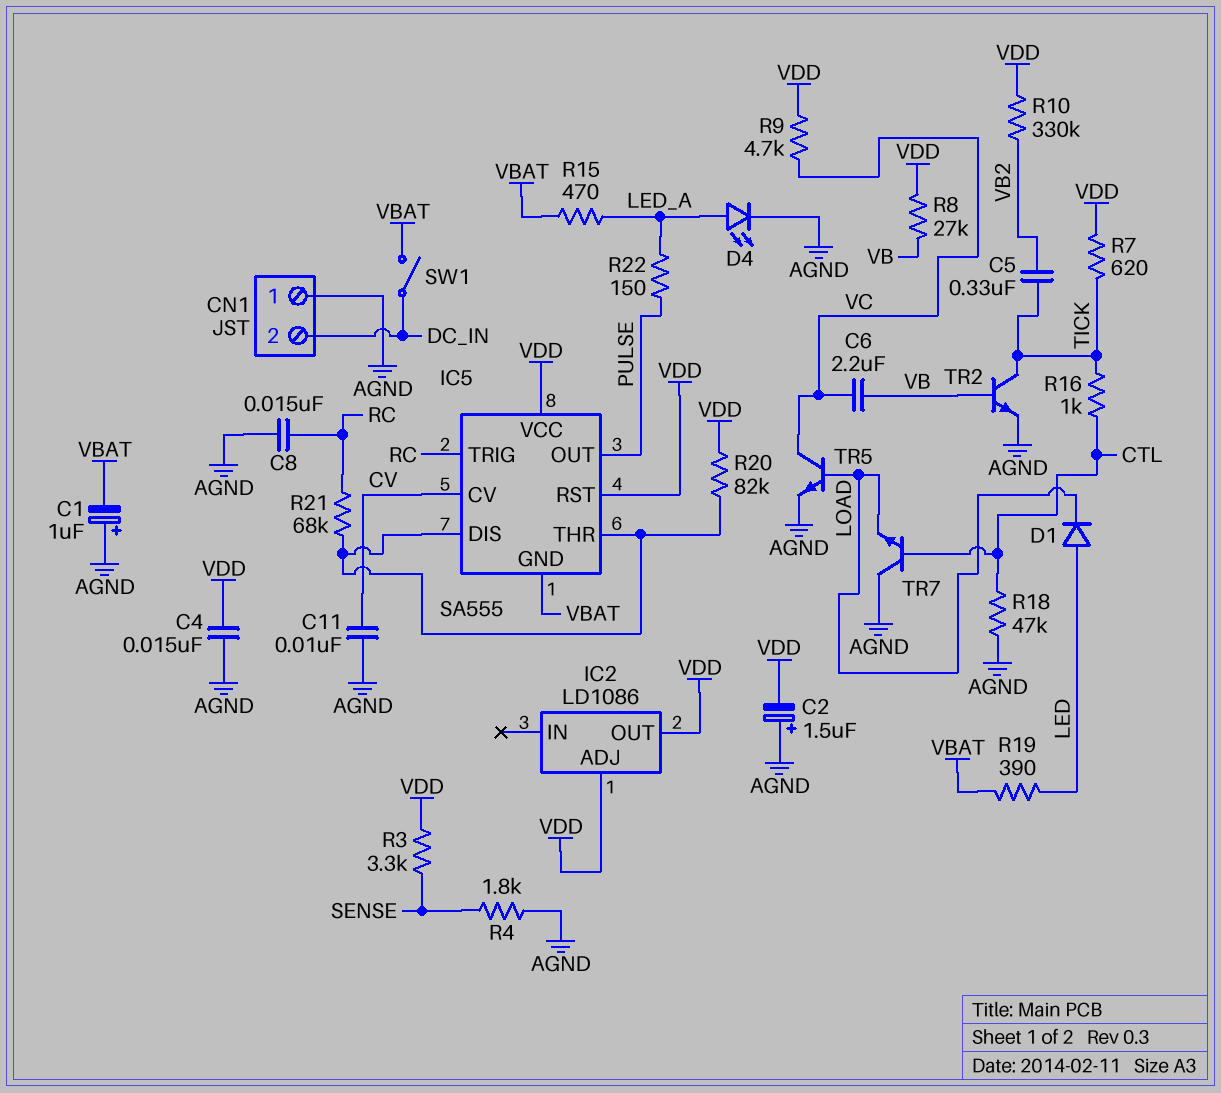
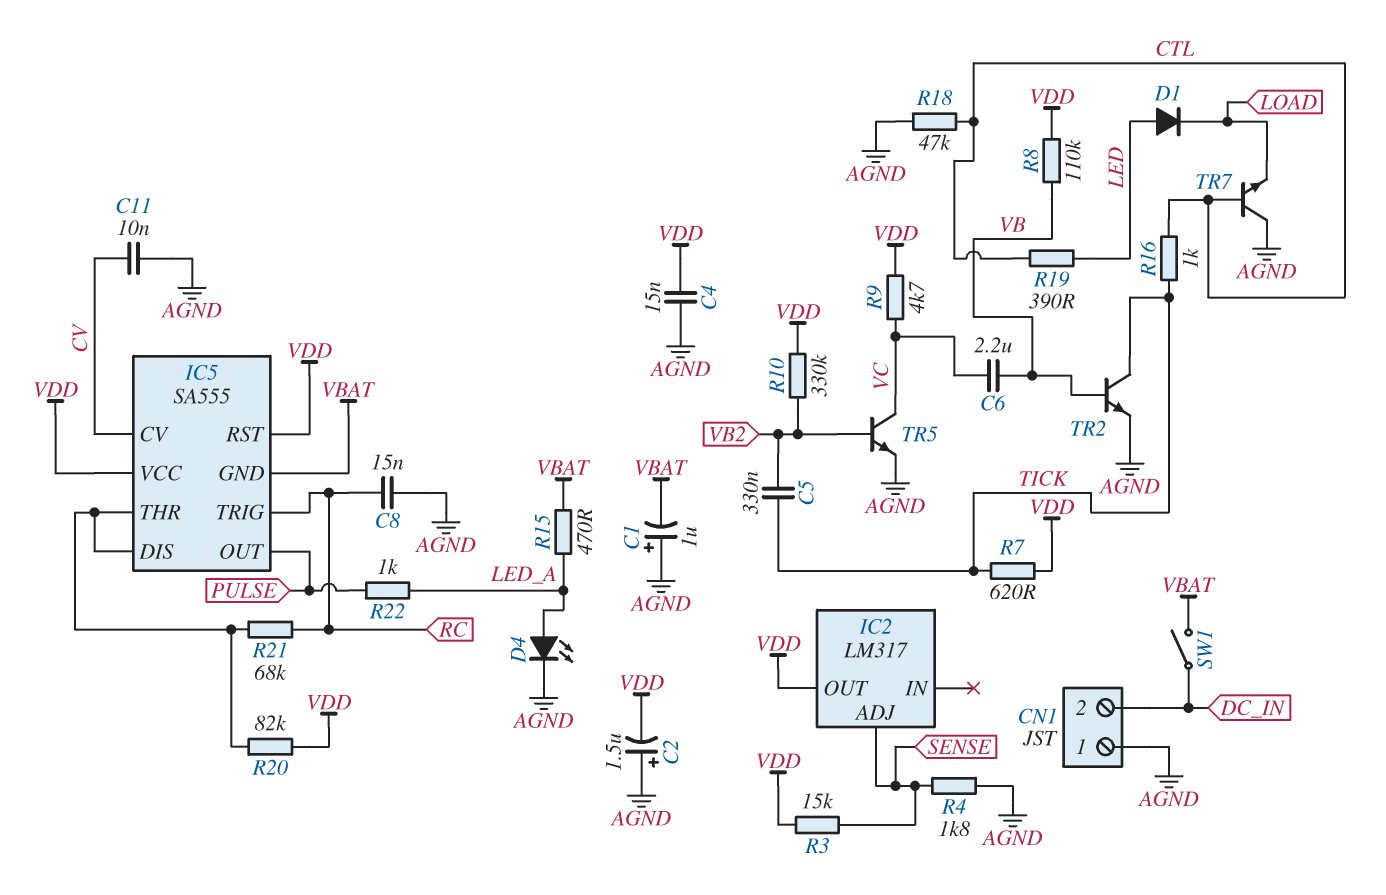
IC2: LD1086 -> LM317
IC2 pin ADJ: VDD -> SENSE
R3: 3.3k (SENSE, VDD) -> 15k (SENSE, VDD)
R8: 27k (VB, VDD) -> 110k (VB, VDD)
R19: 390 (LED, VBAT) -> 390 (CTL, LED)
R22: 150 (LED_A, PULSE) -> 1k (LED_A, PULSE)
TR5: NPN (B LOAD, C VC, E AGND) -> NPN (B VB2, C VC, E AGND)

